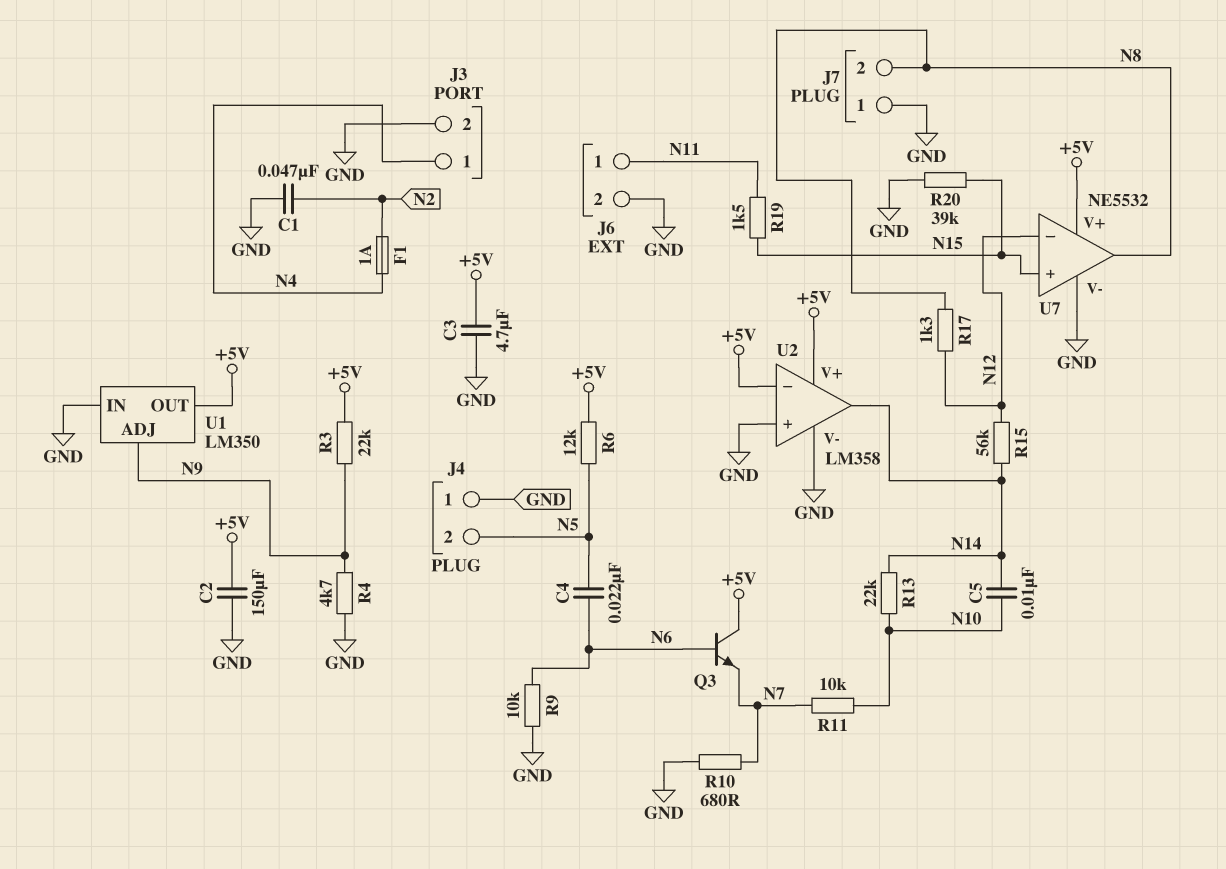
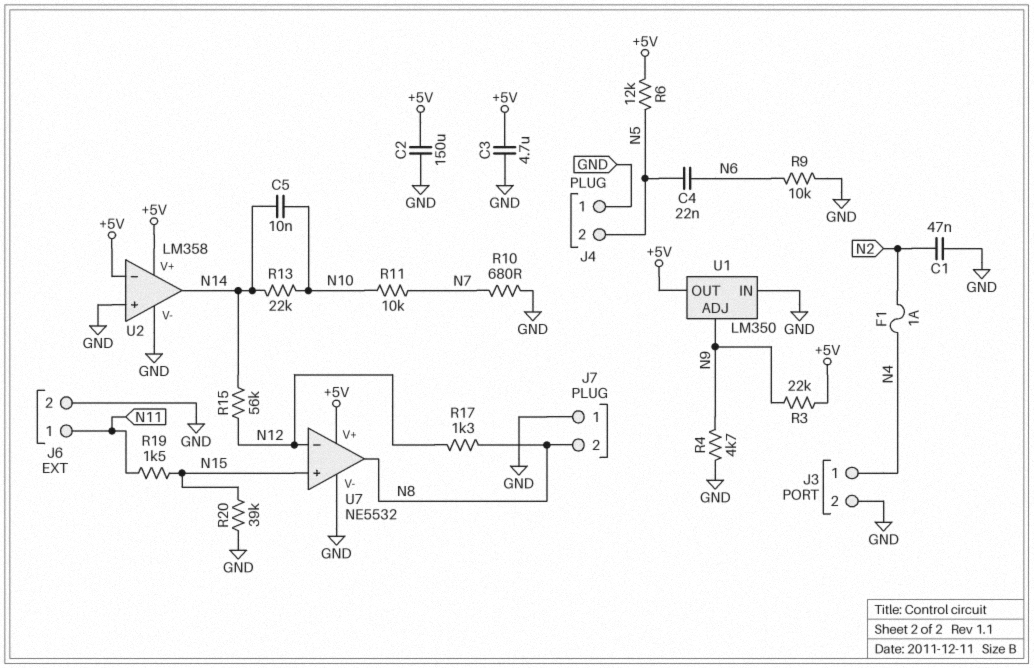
Q3: NPN (B N6, C +5V, E N7) -> none

